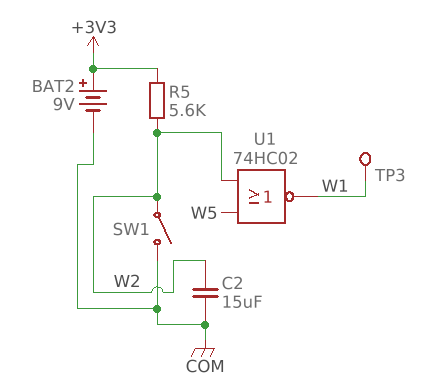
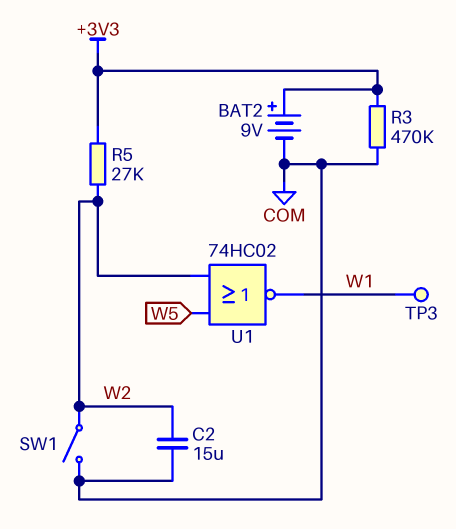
R3: none -> 470k (+3V3, COM)
R5: 5.6k (+3V3, W2) -> 27k (+3V3, W2)

